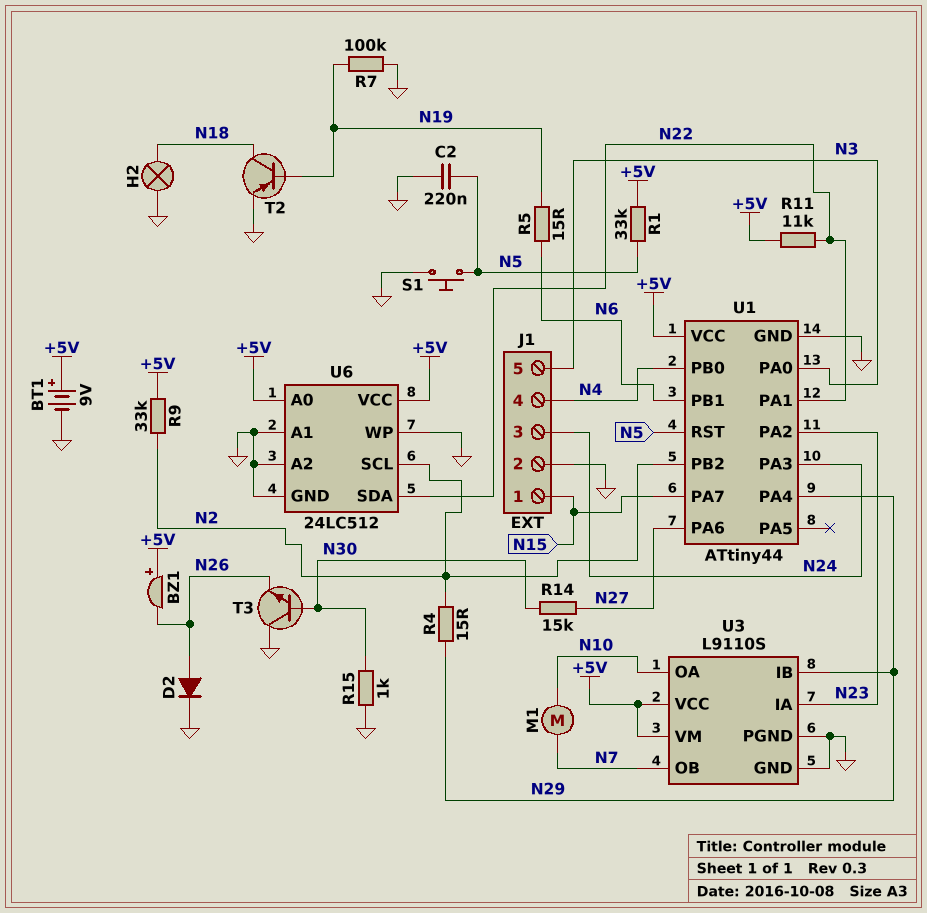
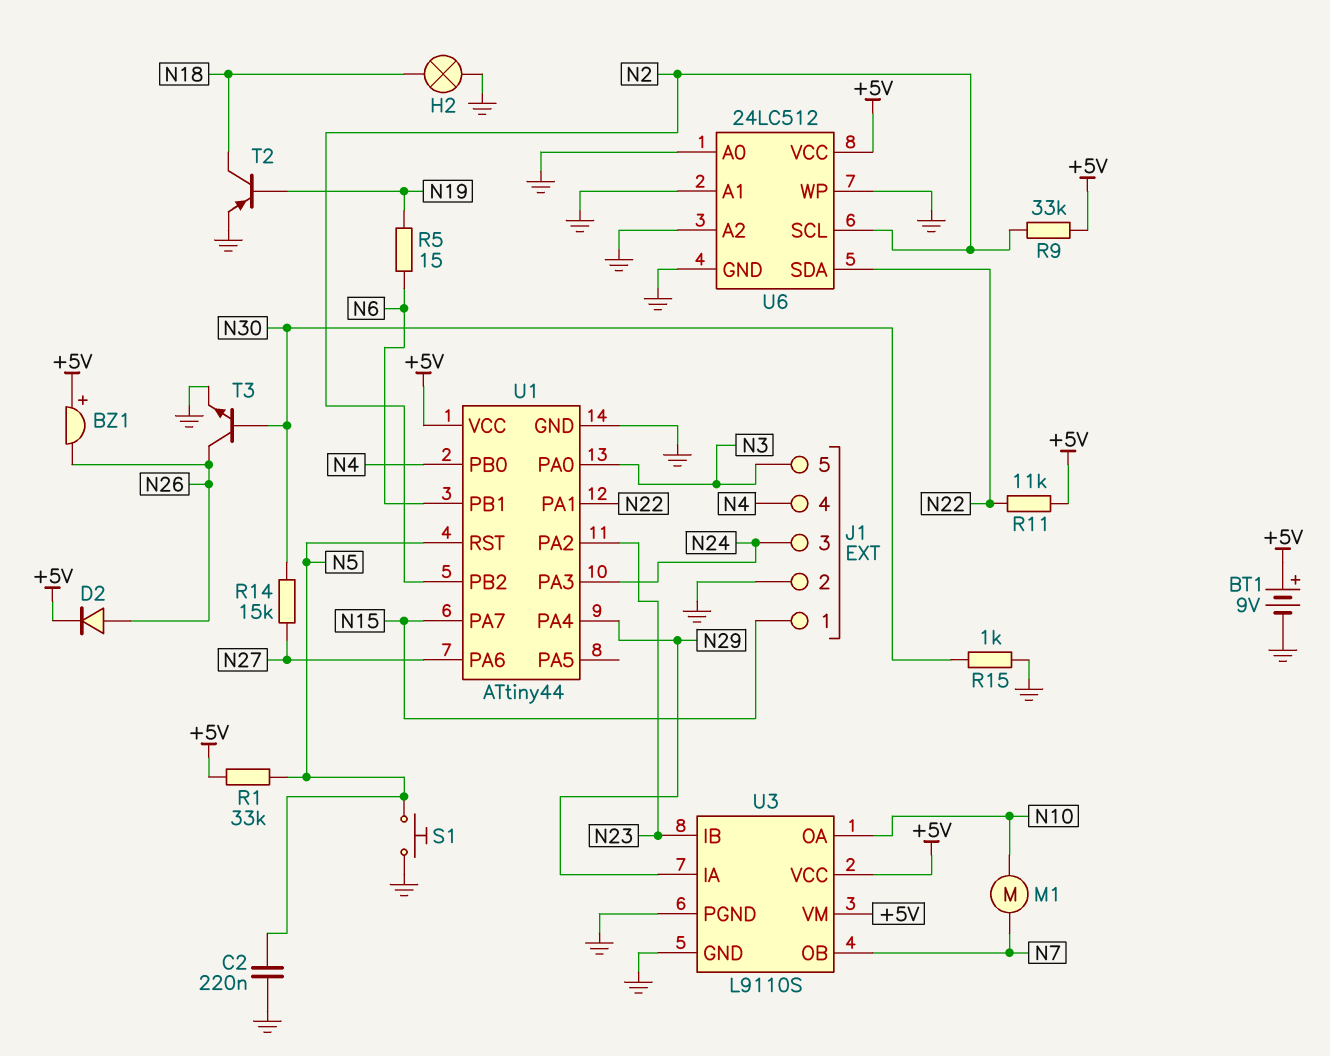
D2: diode (A N26, K GND) -> diode (A N26, K +5V)
R4: 15 (N2, N29) -> none
R7: 100k (GND, N19) -> none
T3: NPN (B N30, C GND, E N26) -> NPN (B N30, C N26, E GND)
U3 pin IA: N23 -> N29
U3 pin IB: N29 -> N23
U6 pin A0: +5V -> GND

